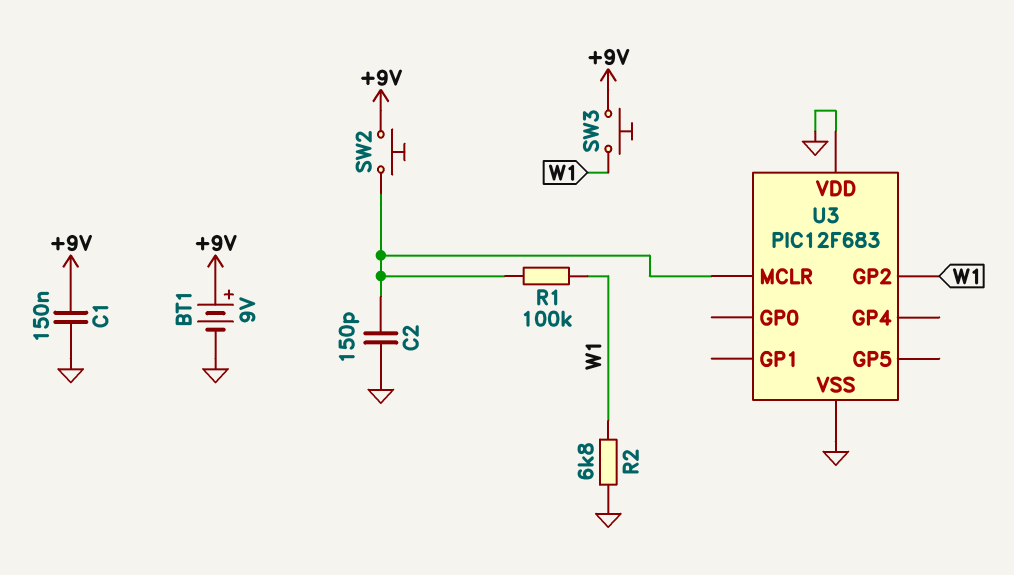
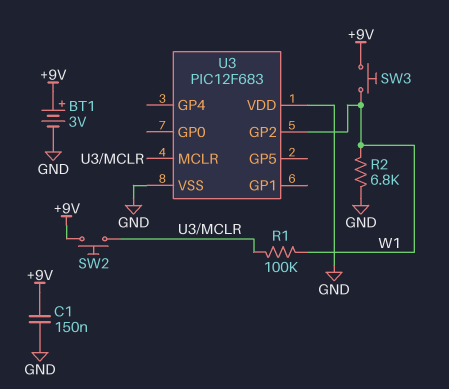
BT1: 9V (plus +9V, minus GND) -> 3V (plus +9V, minus GND)
C2: 150pF (GND, U3/MCLR) -> none

